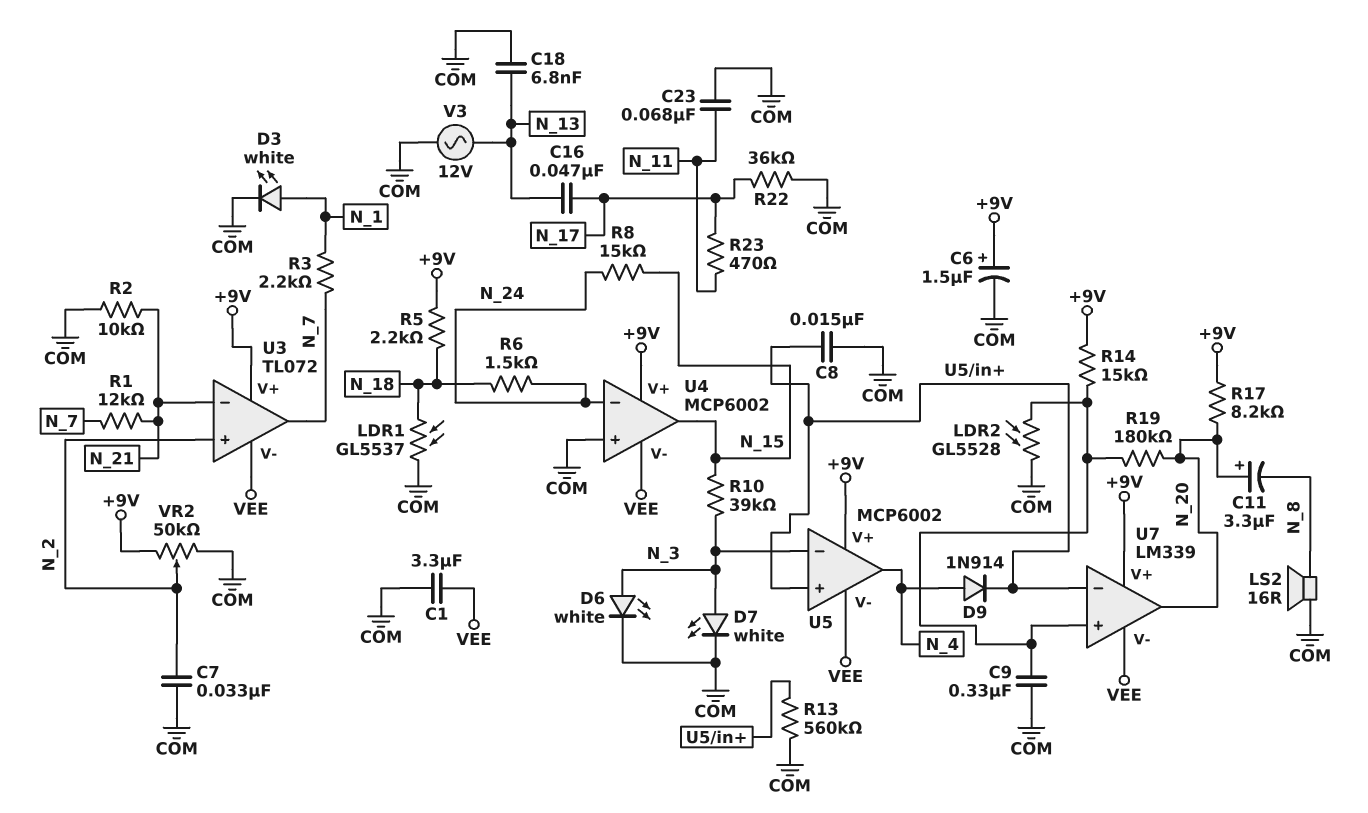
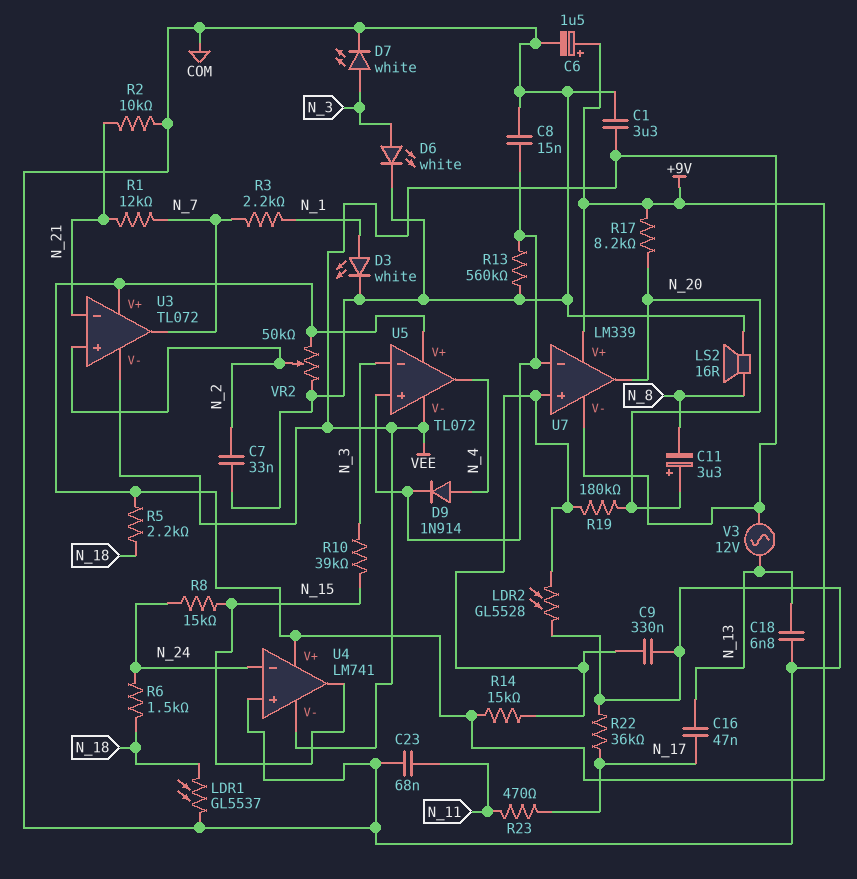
U4: MCP6002 -> LM741
U5: MCP6002 -> TL072
V3: AC 12V (COM, N_13) -> AC 12V (N_13, VEE)

